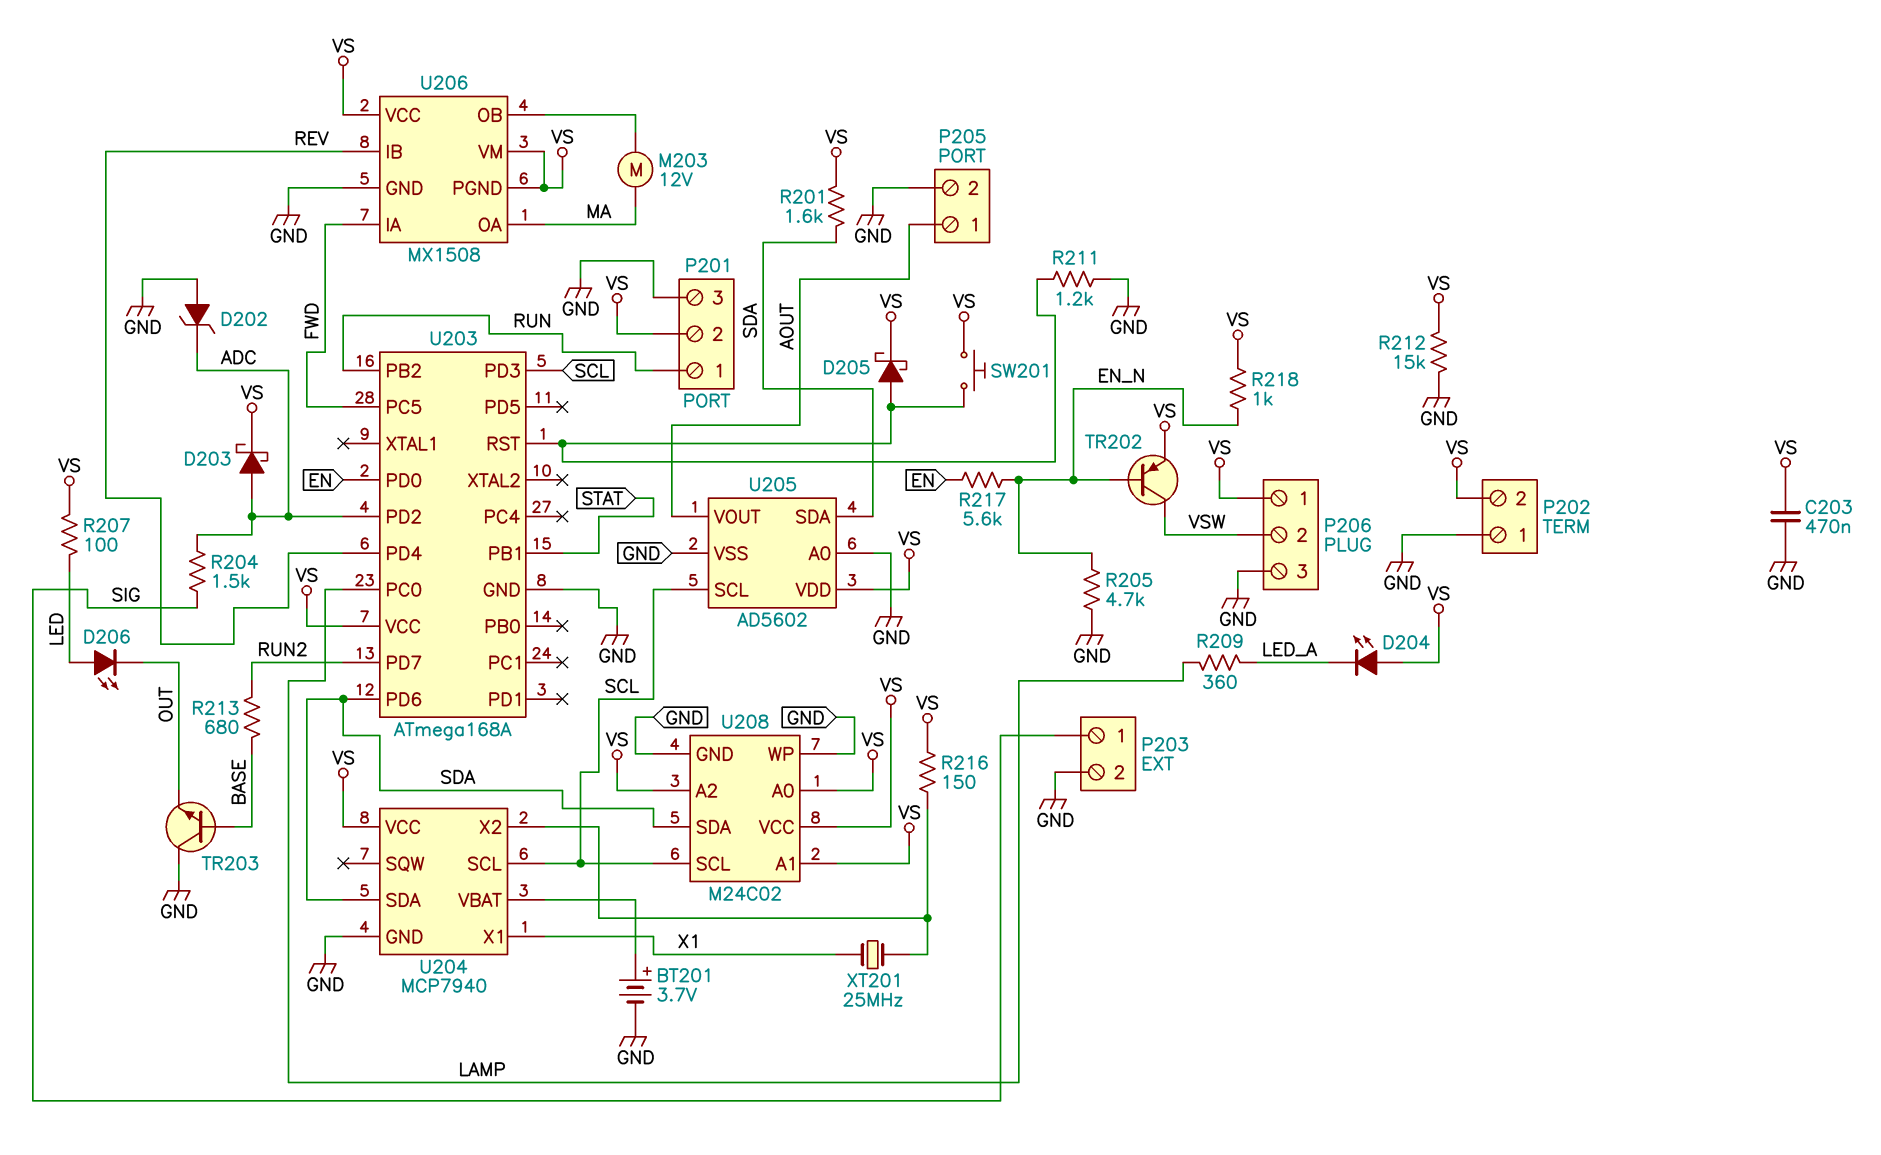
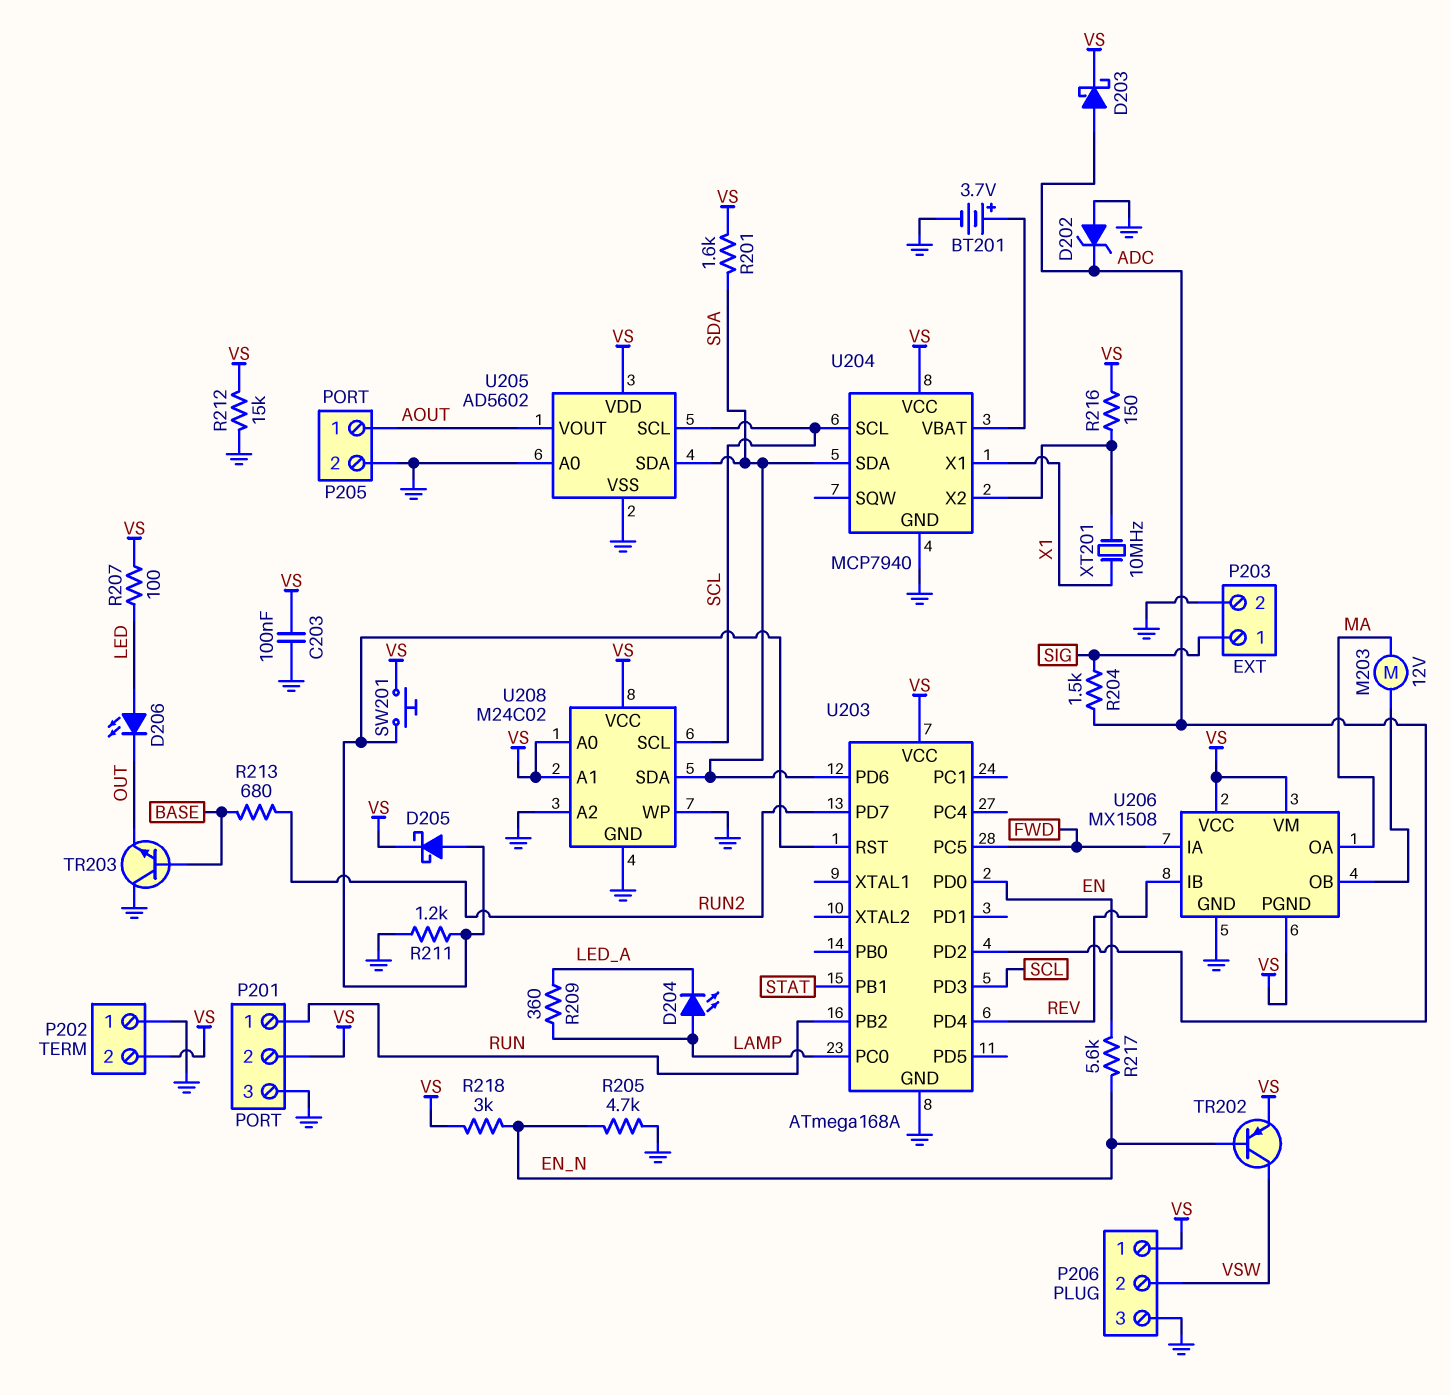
C203: 470nF (GND, VS) -> 100nF (GND, VS)
D204: LED (A VS, K LED_A) -> LED (A LAMP, K LED_A)
R218: 1k (EN_N, VS) -> 3k (EN_N, VS)
U208 pin A2: VS -> GND
XT201: 25MHz (U204/X2, X1) -> 10MHz (U204/X2, X1)

